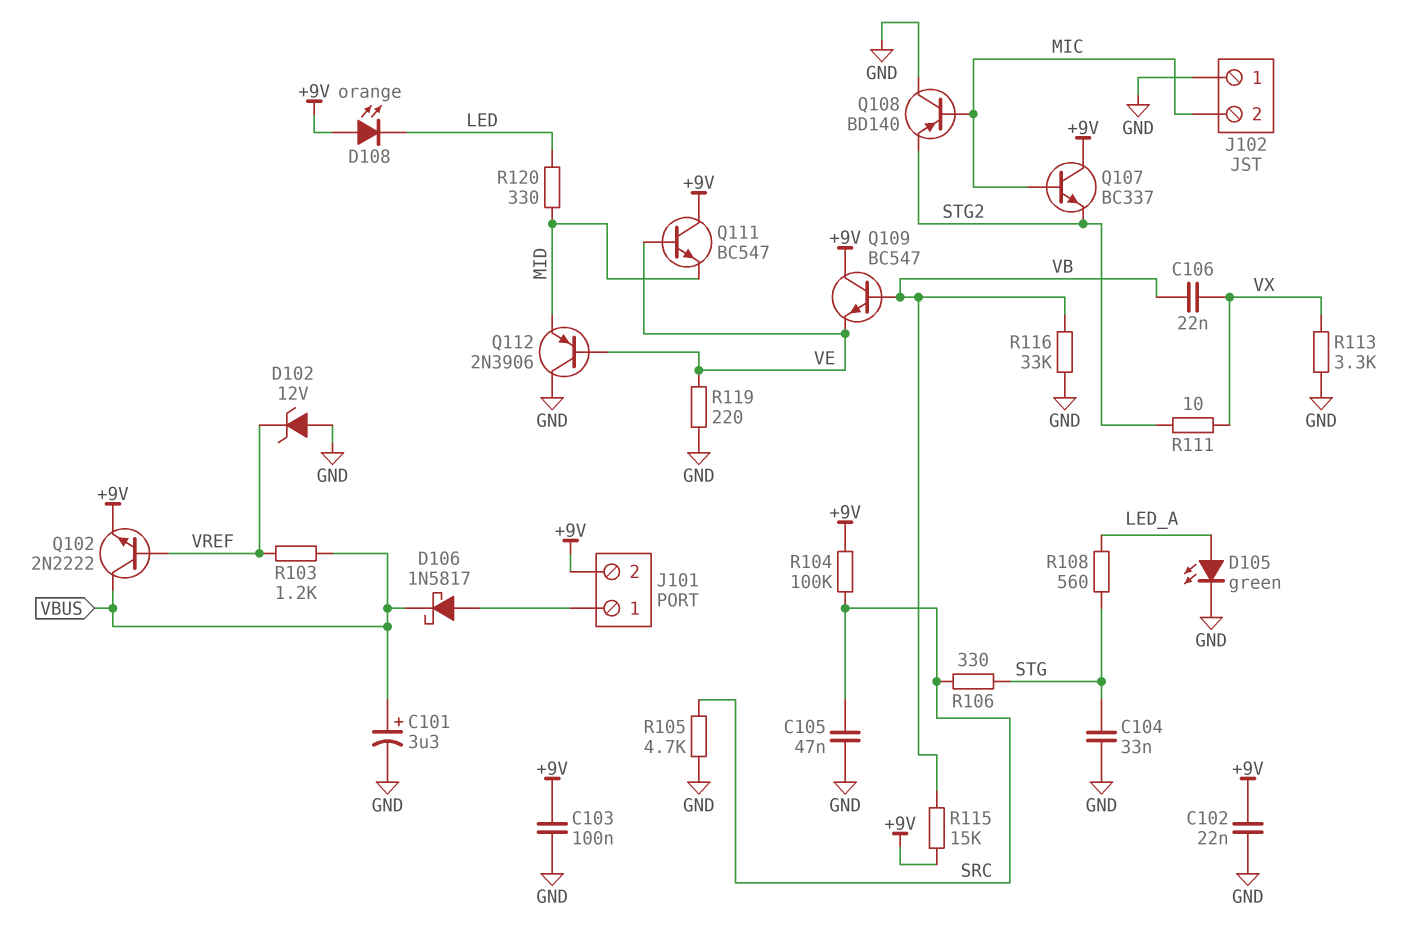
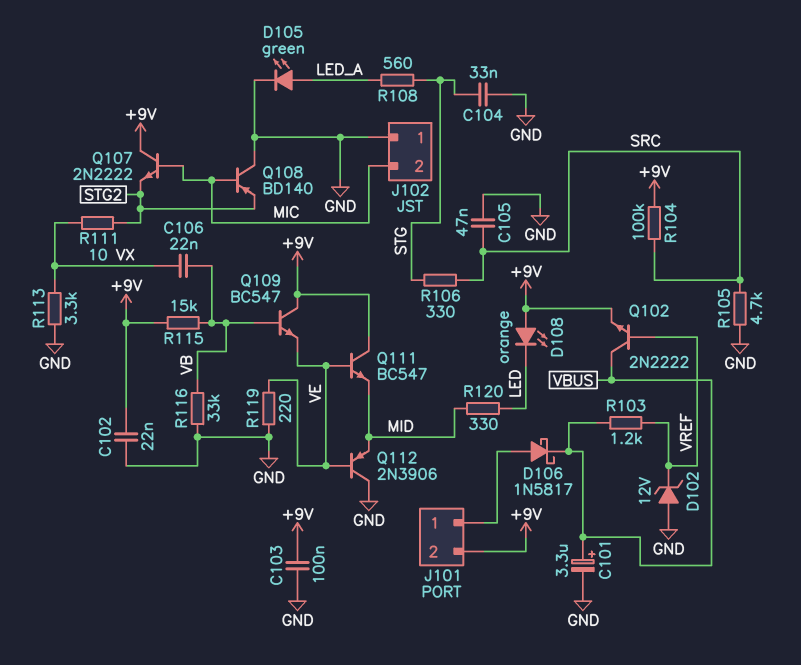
Q107: NPN BC337 (B MIC, C +9V, E STG2) -> NPN 2N2222 (B MIC, C +9V, E STG2)

